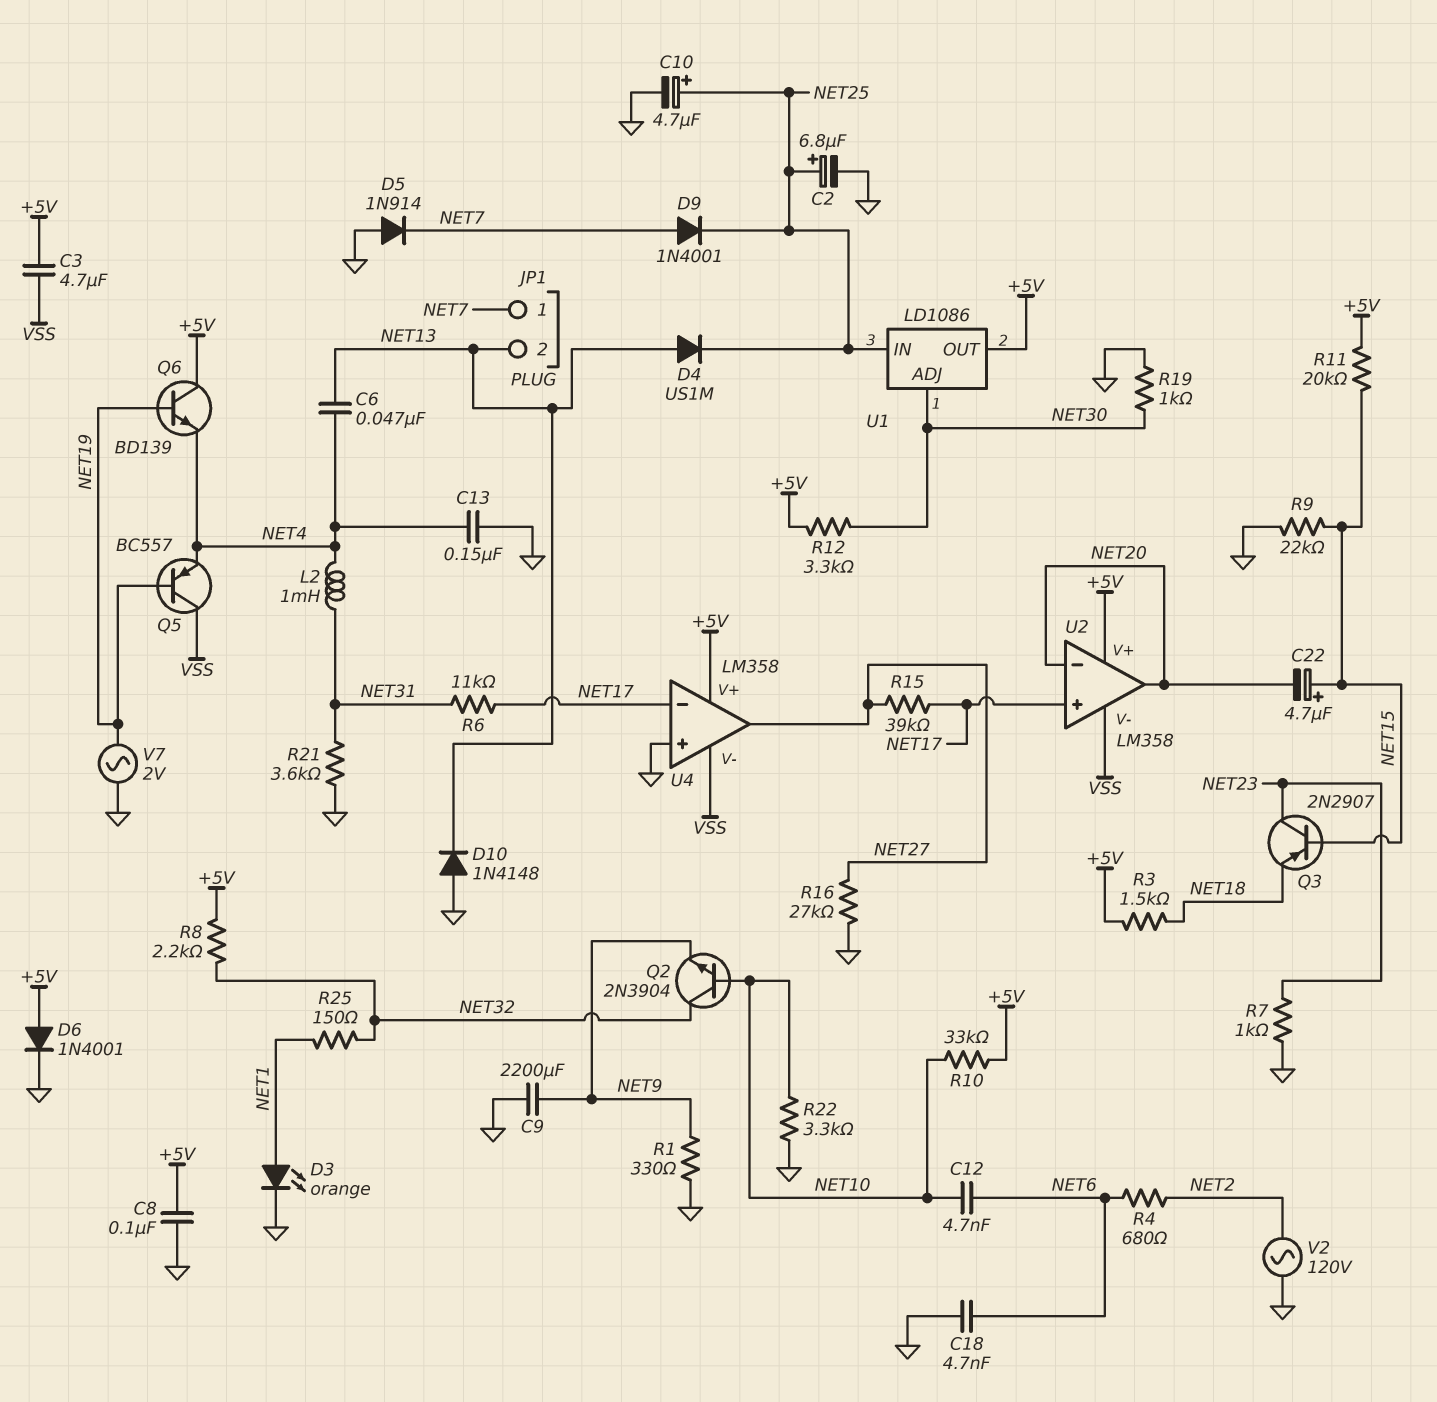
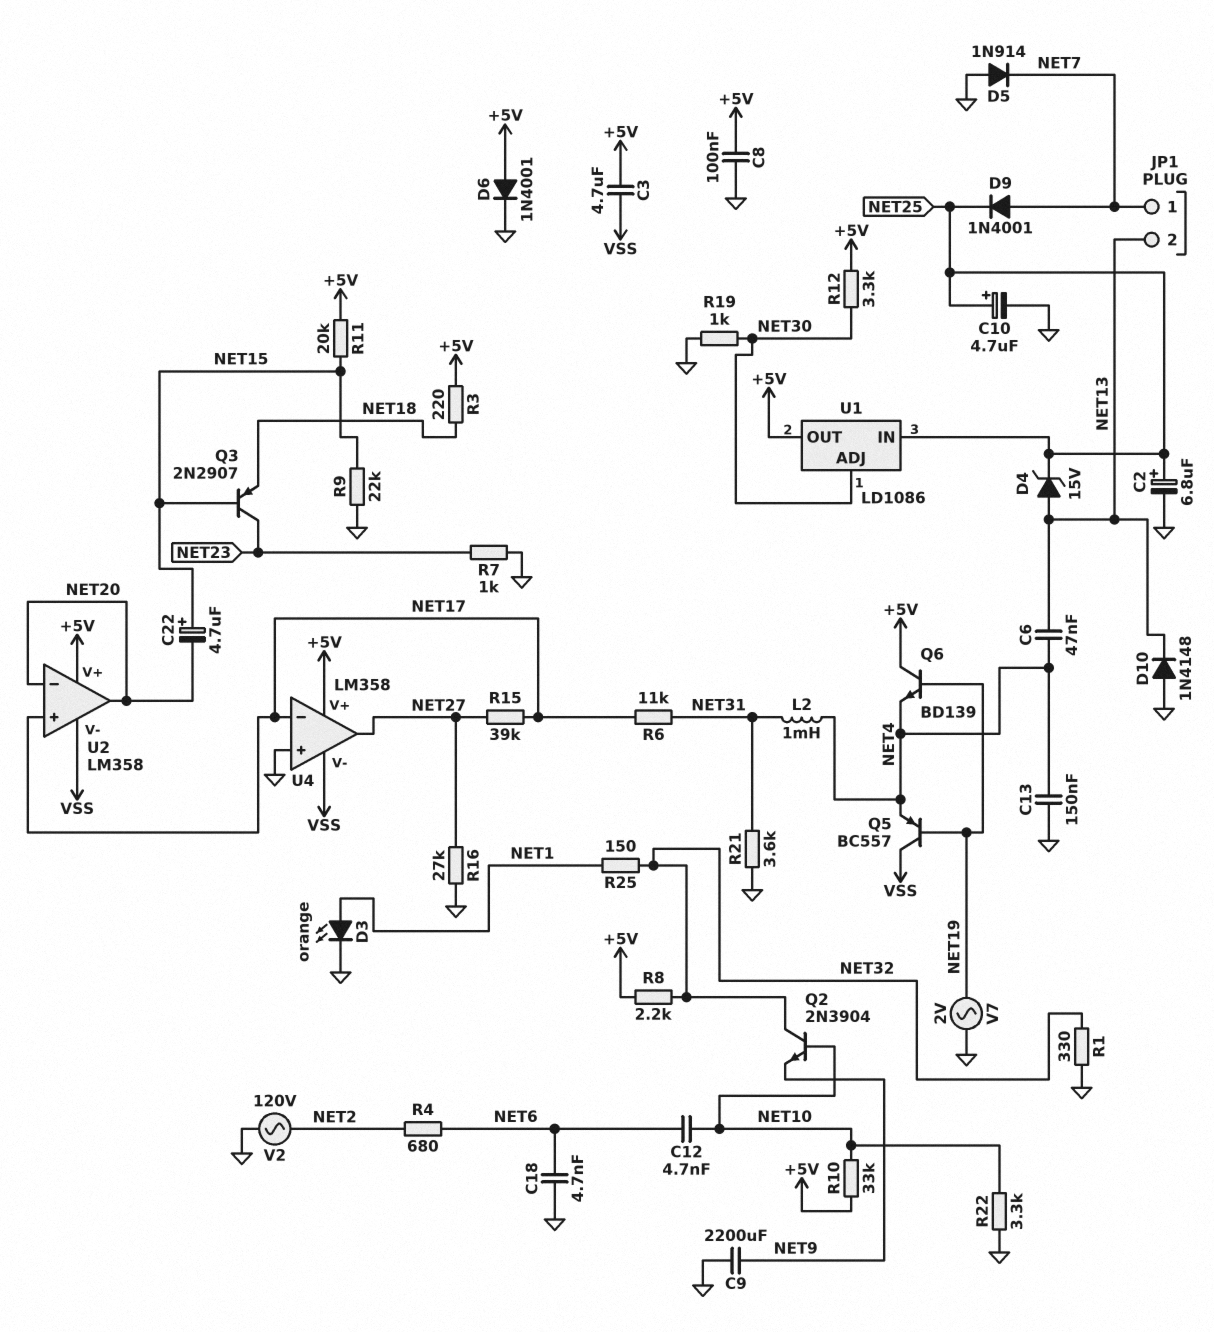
D4: diode US1M (A NET13, K NET25) -> zener 15V (A NET13, K NET25)
R1: 330 (GND, NET9) -> 330 (GND, NET32)
R3: 1.5k (+5V, NET18) -> 220 (+5V, NET18)

